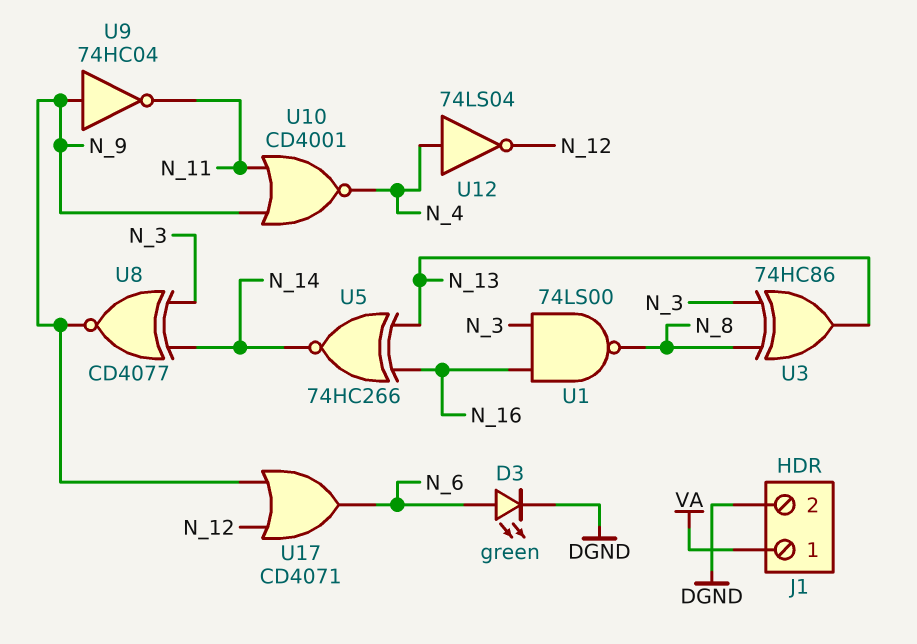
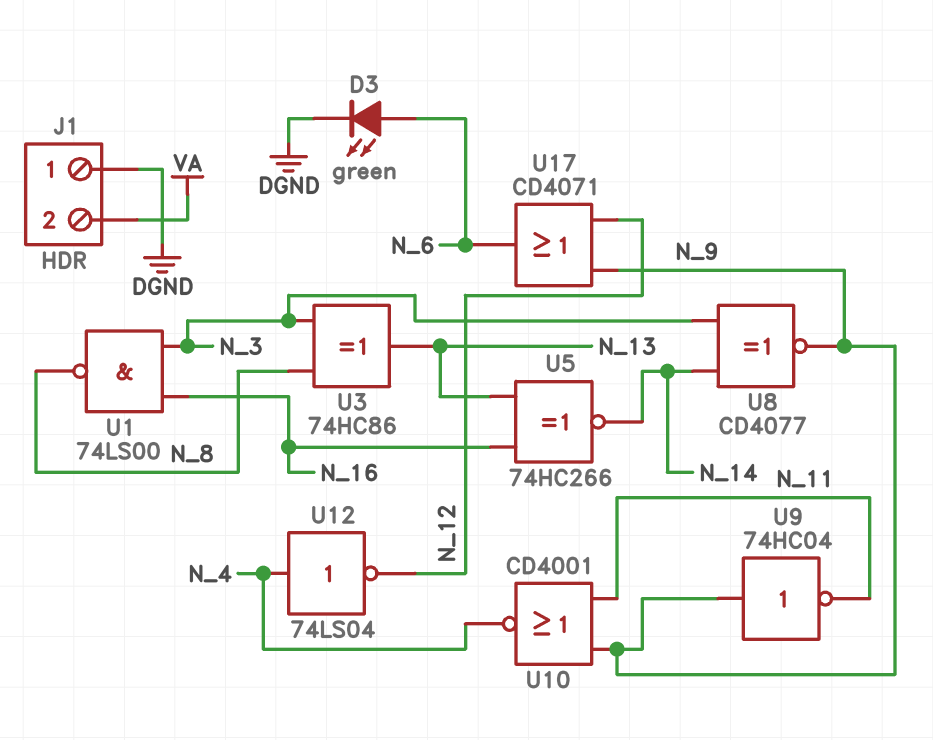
J1 pin 1: VA -> DGND
J1 pin 2: DGND -> VA

